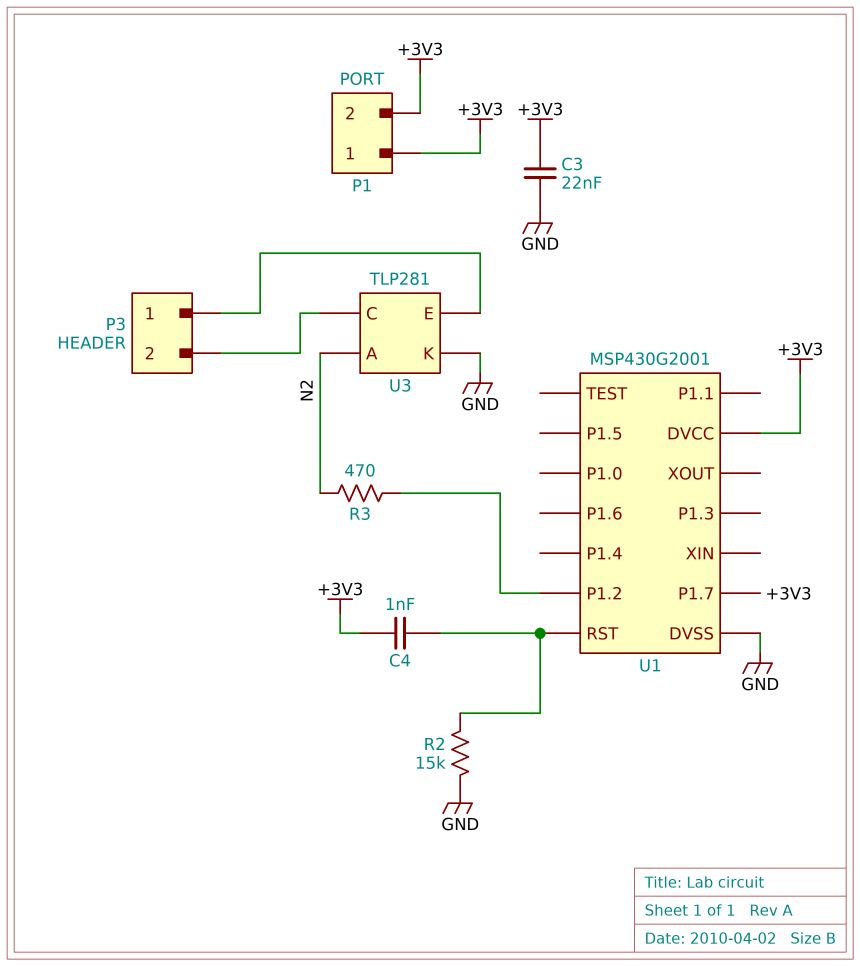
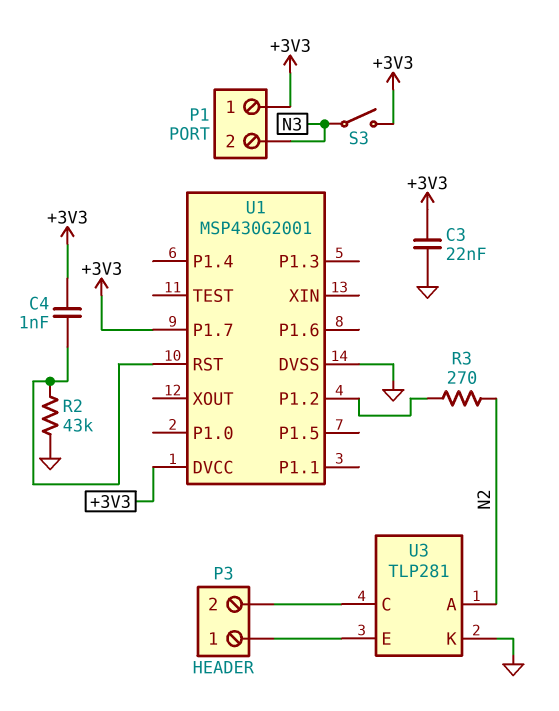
P1 pin 2: +3V3 -> N3
R2: 15k (GND, U1/RST) -> 43k (GND, U1/RST)
R3: 470 (N2, U1/P1.2) -> 270 (N2, U1/P1.2)
S3: none -> switch (+3V3, N3)

